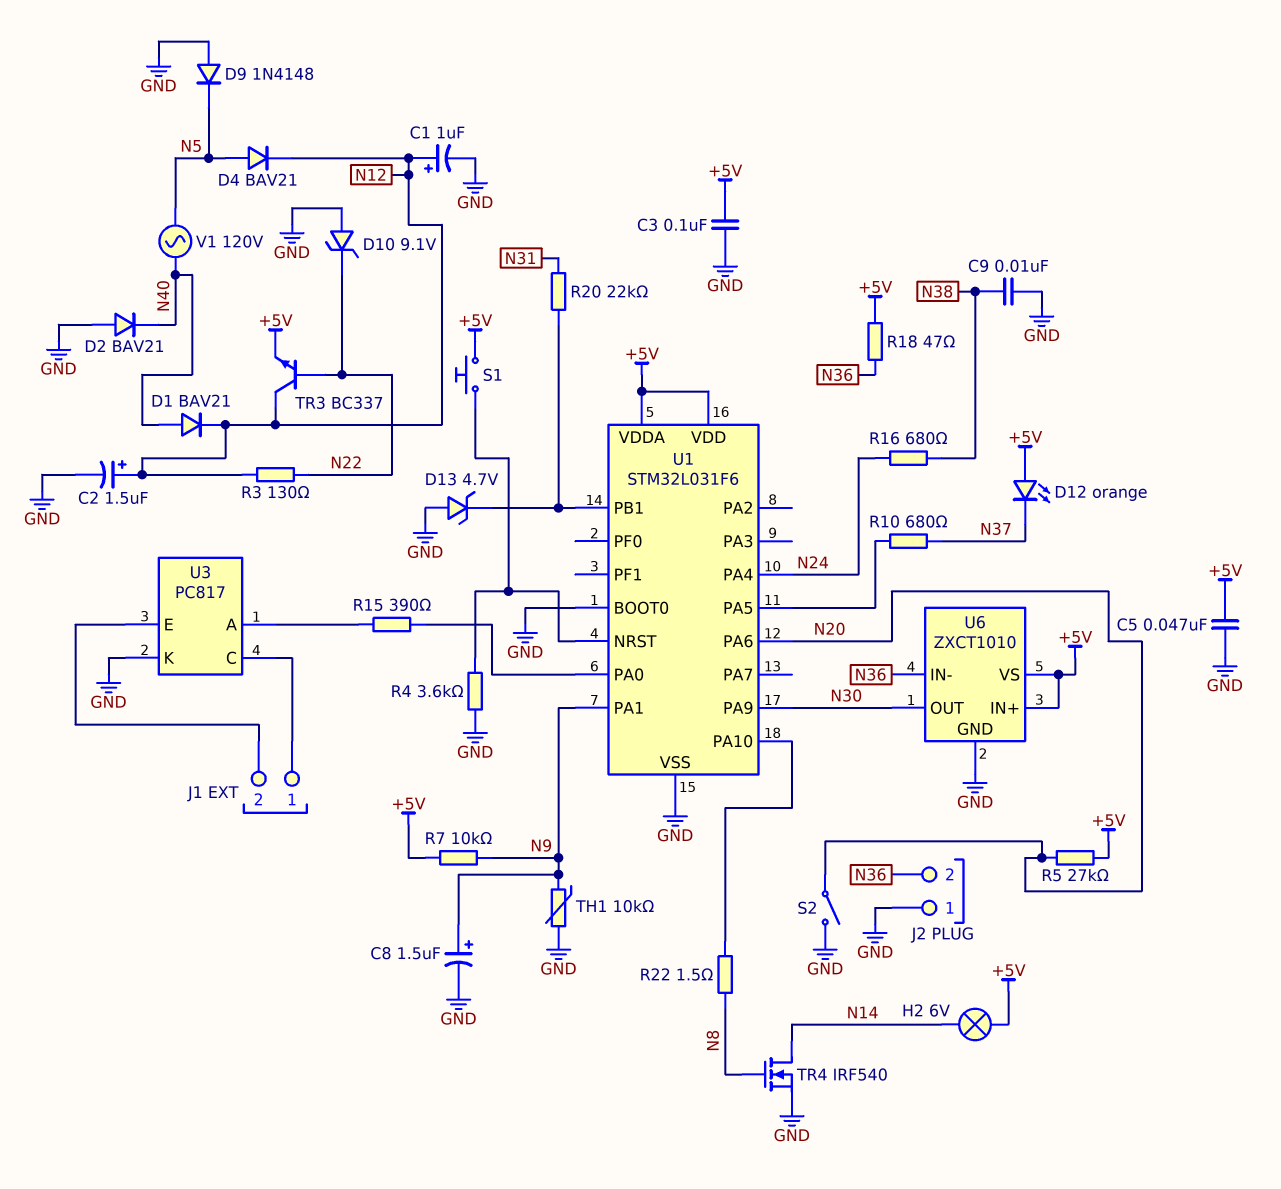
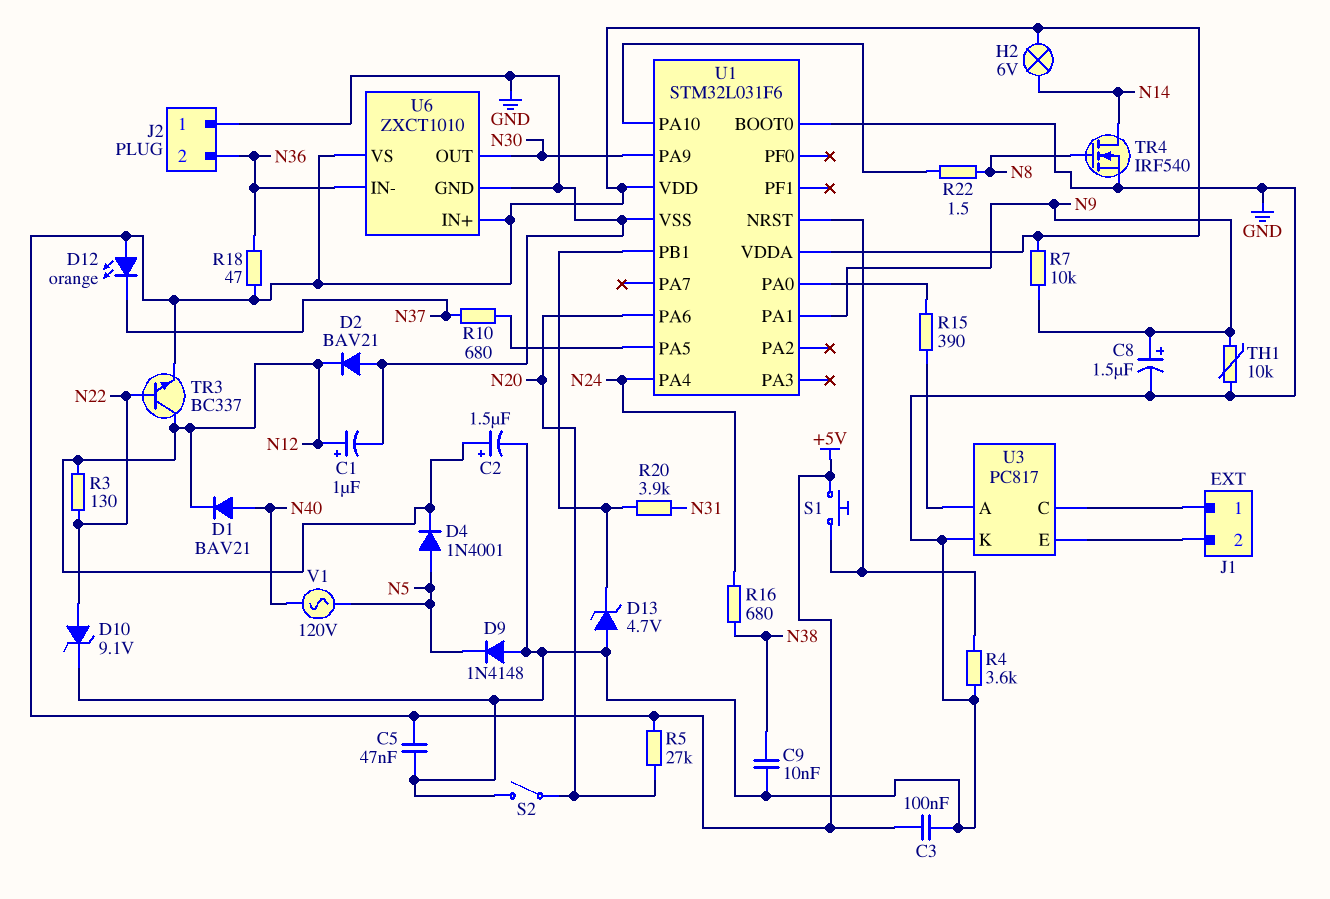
D2: diode BAV21 (A GND, K N40) -> diode BAV21 (A GND, K N12)
D4: diode BAV21 (A N5, K N12) -> diode 1N4001 (A N5, K N12)
D10: zener 9.1V (A GND, K N22) -> zener 9.1V (A N22, K GND)
R20: 22k (N31, U1/PB1) -> 3.9k (N31, U1/PB1)

